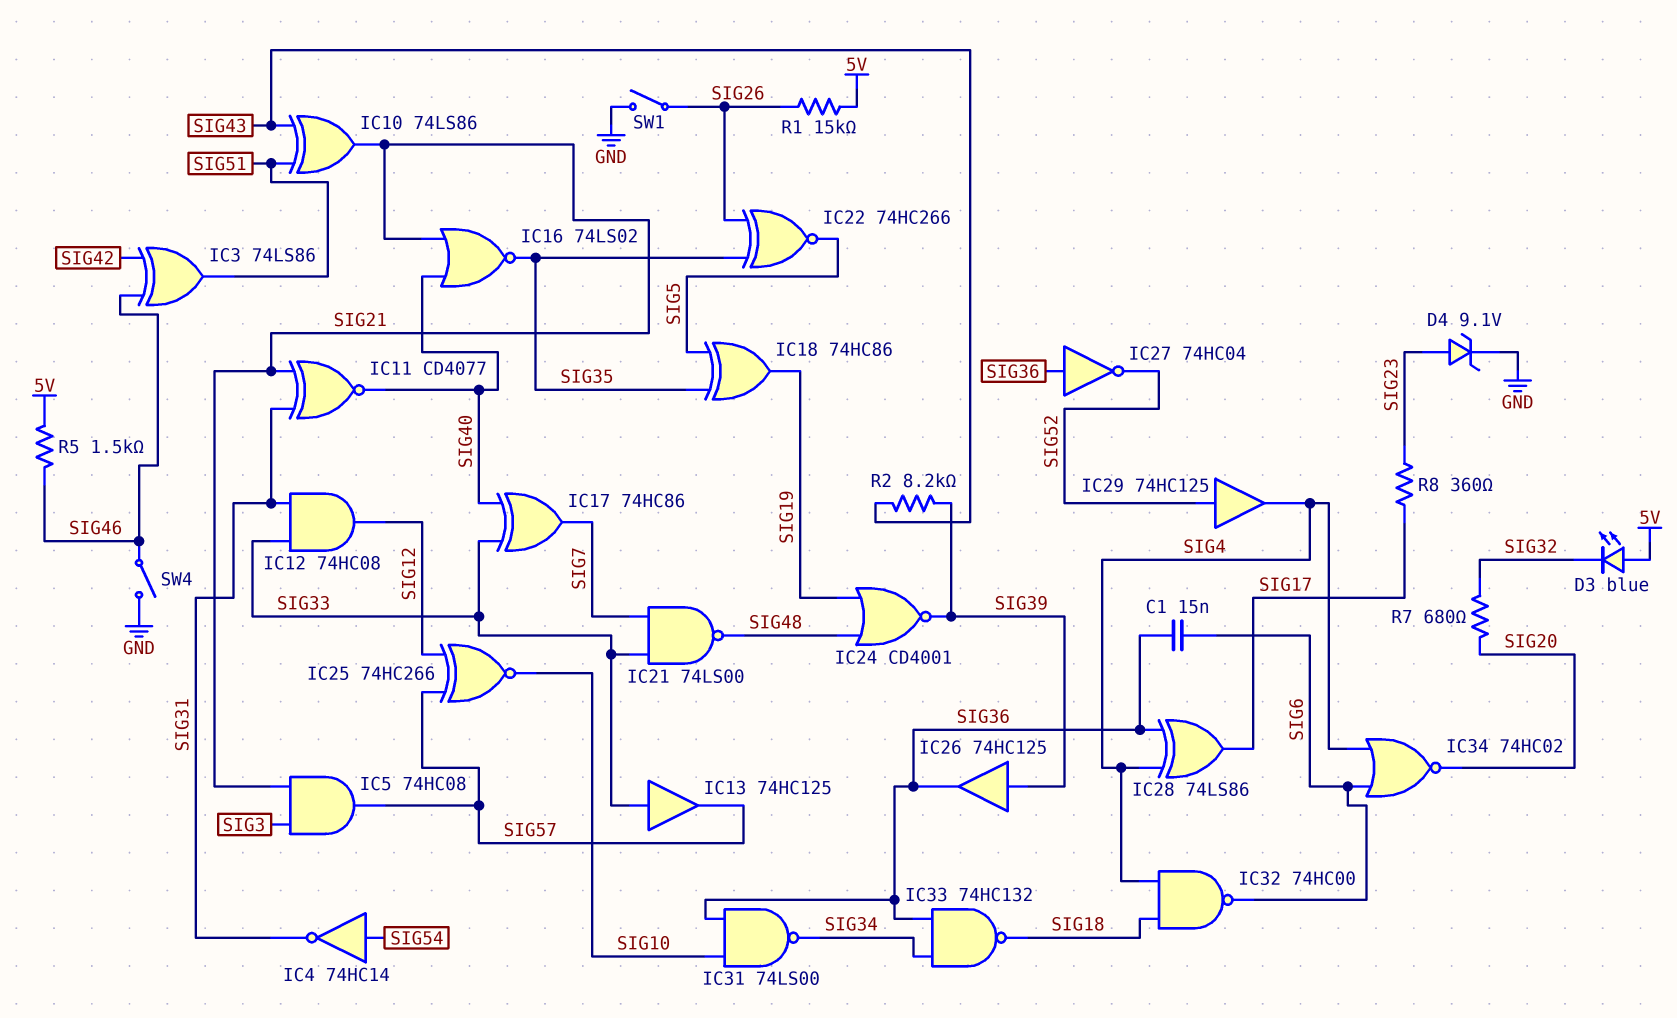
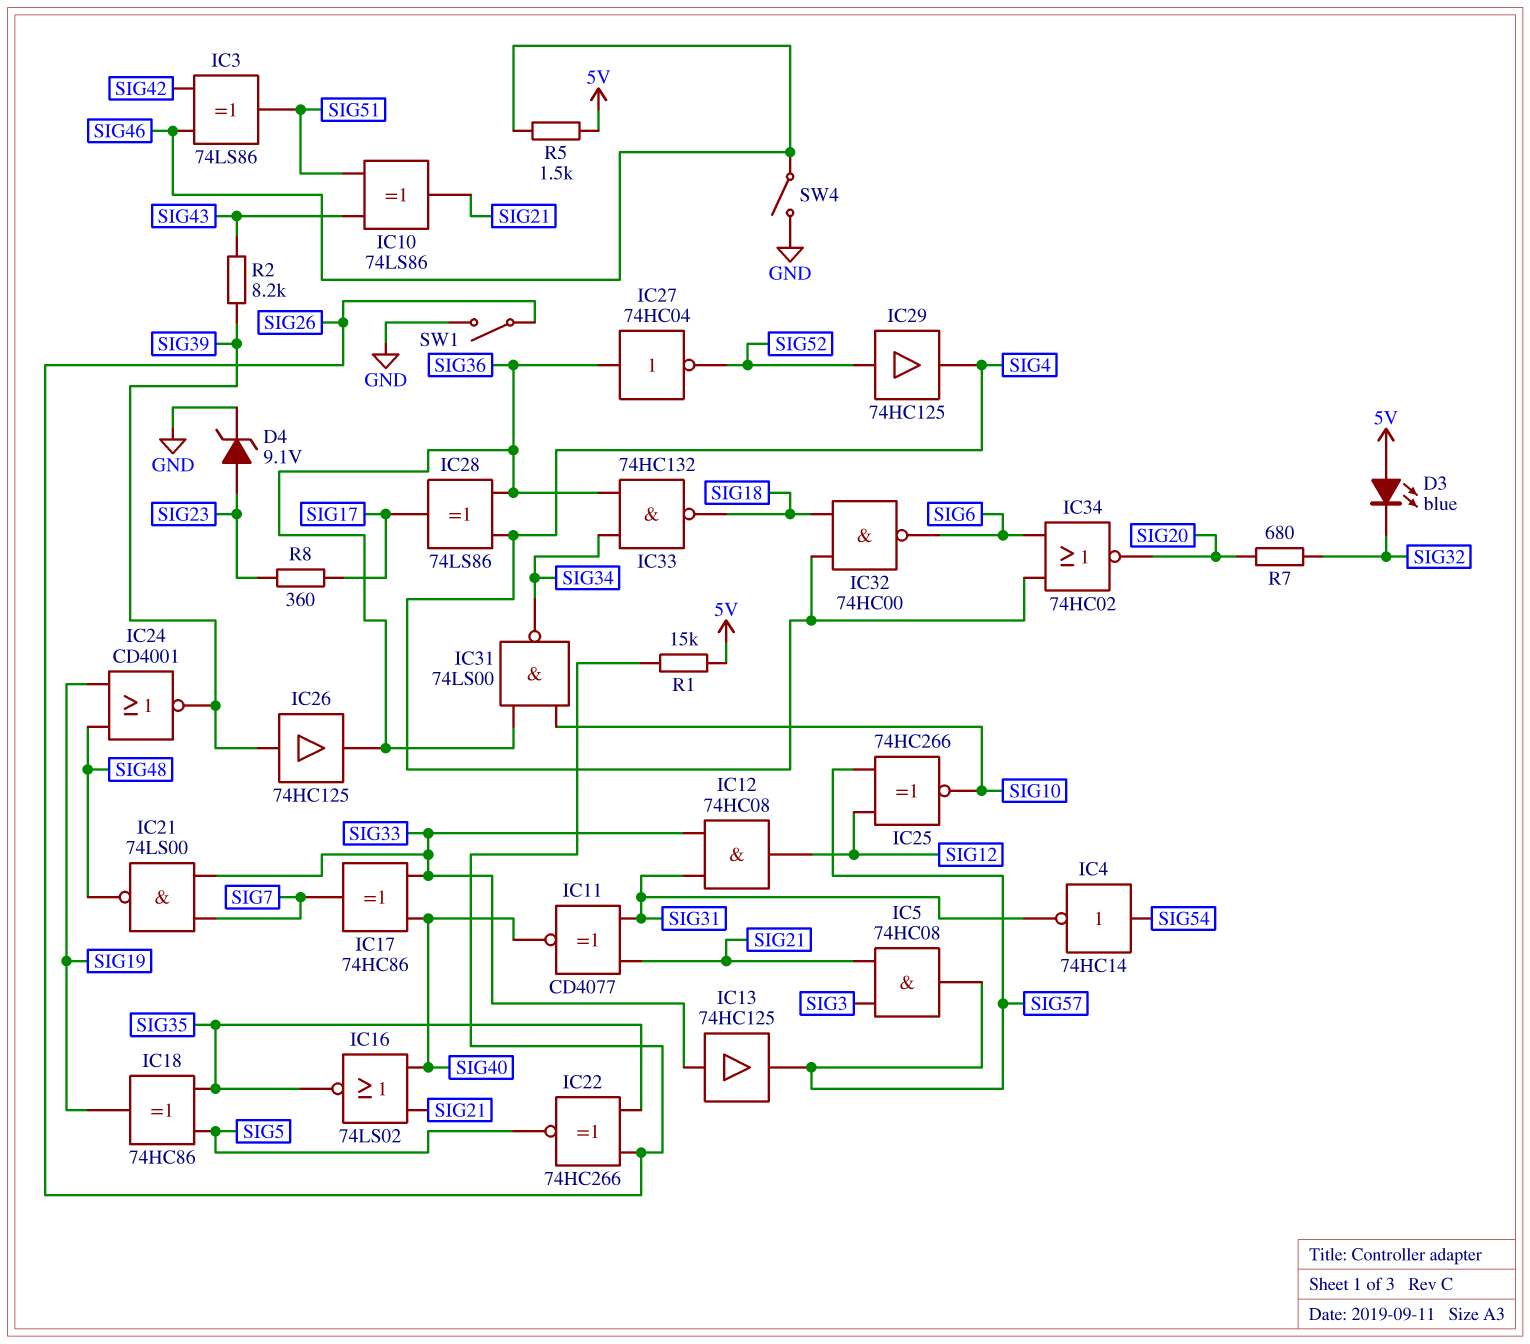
C1: 15nF (SIG6, SIG36) -> none

